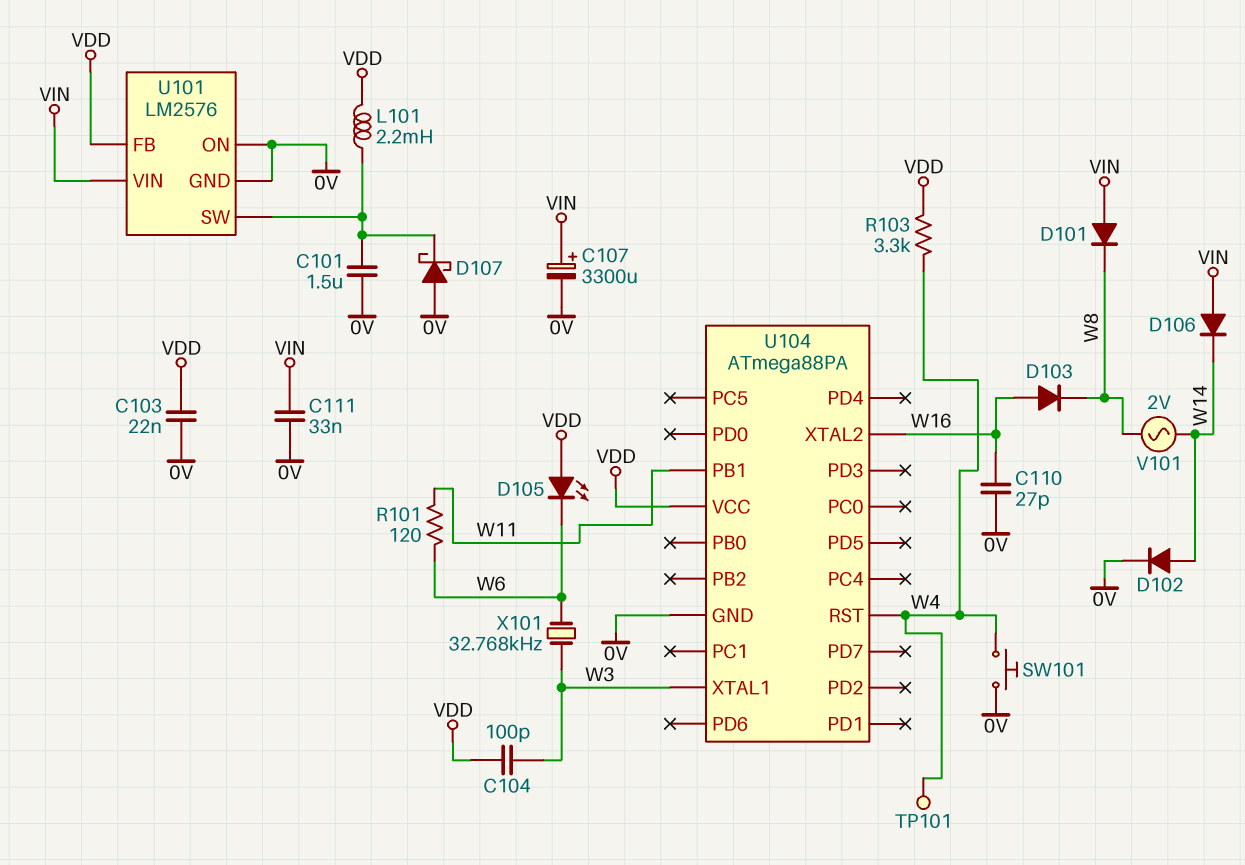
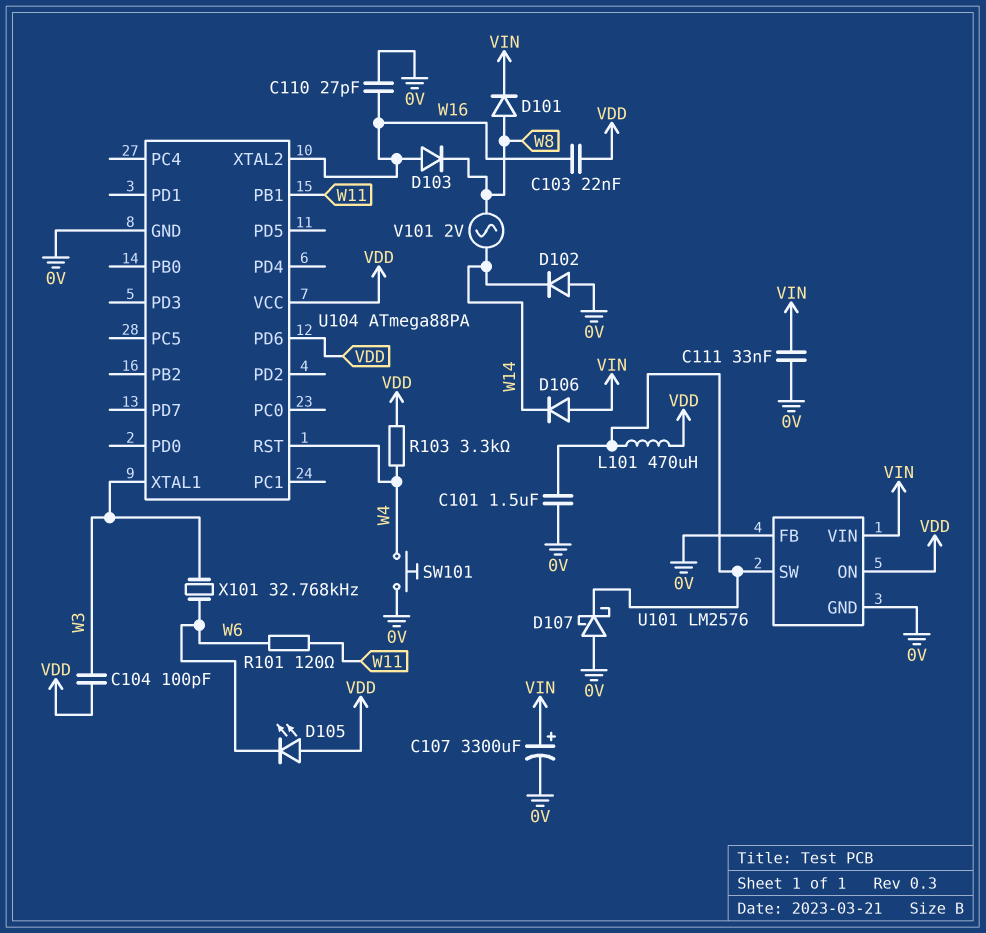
C103: 22nF (0V, VDD) -> 22nF (VDD, W16)
D101: diode (A VIN, K W8) -> diode (A W8, K VIN)
D102: diode (A W14, K 0V) -> diode (A 0V, K W14)
L101: 2.2mH (U101/SW, VDD) -> 470uH (U101/SW, VDD)
TP101: test point (W4) -> none
U101 pin FB: VDD -> 0V
U101 pin ON: 0V -> VDD
U104 pin PD6: none -> VDD

